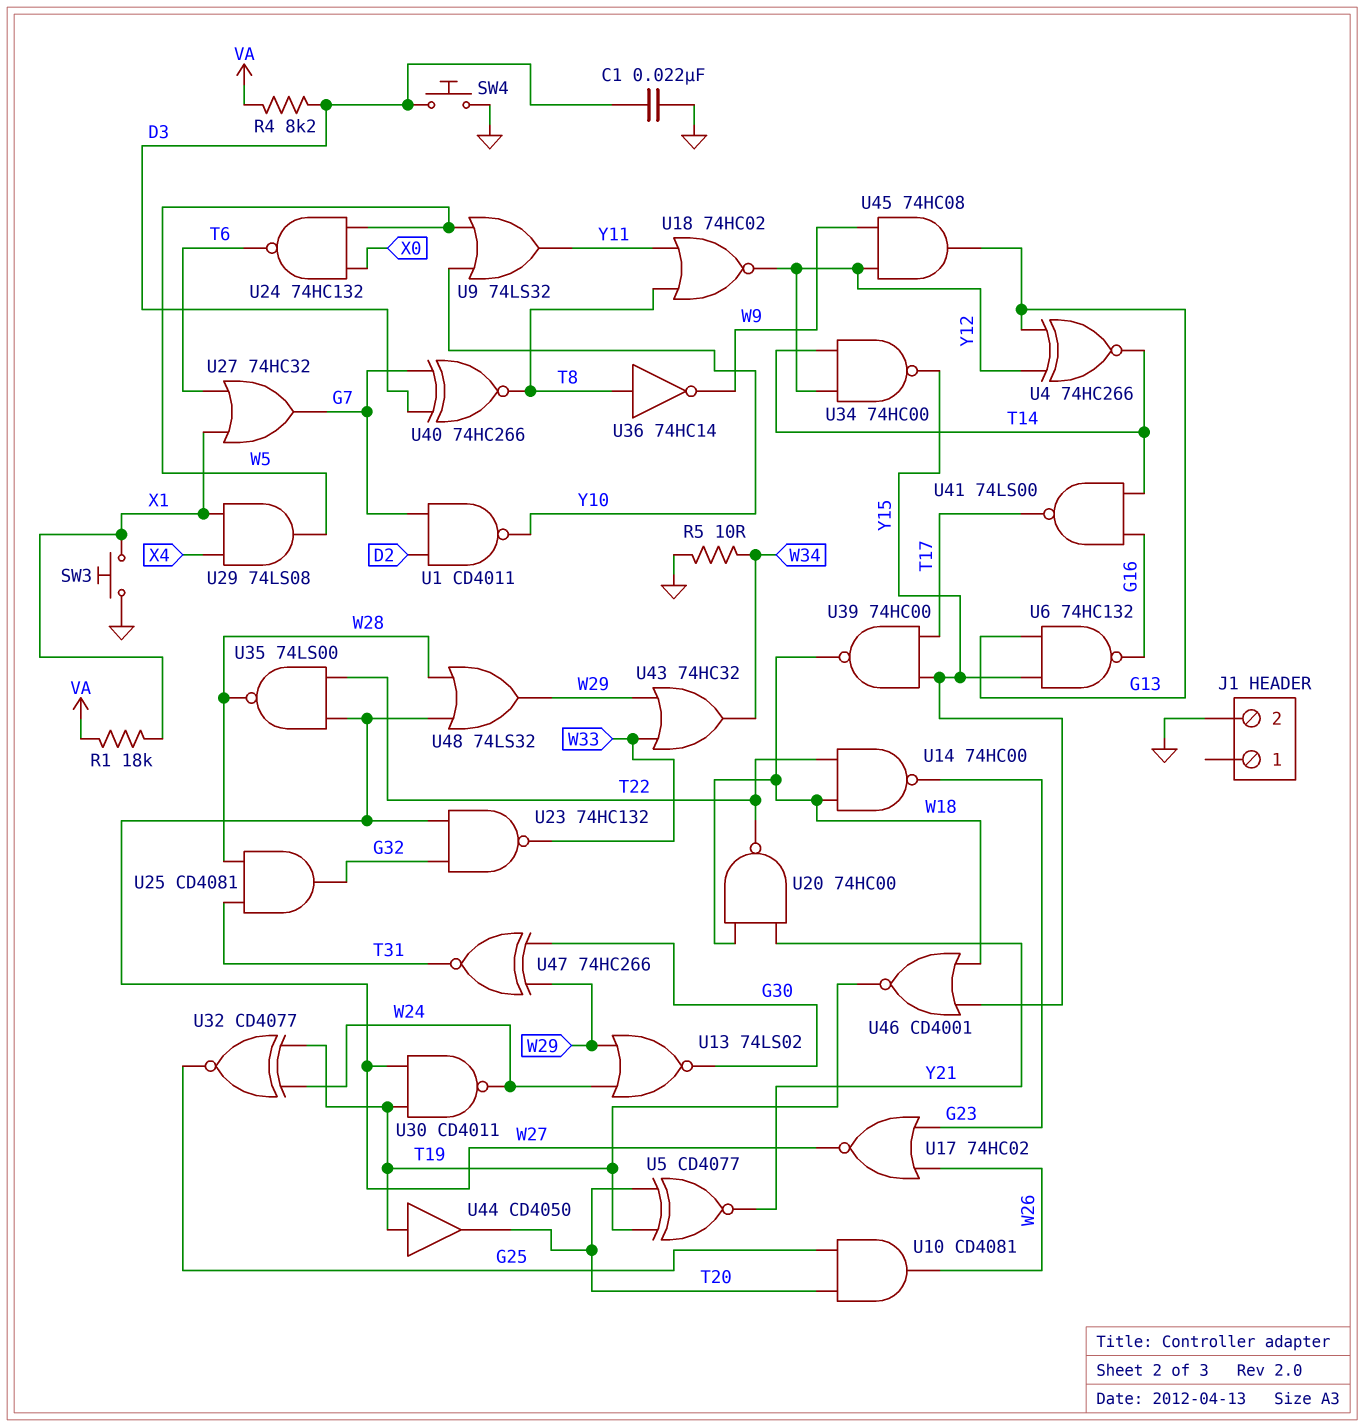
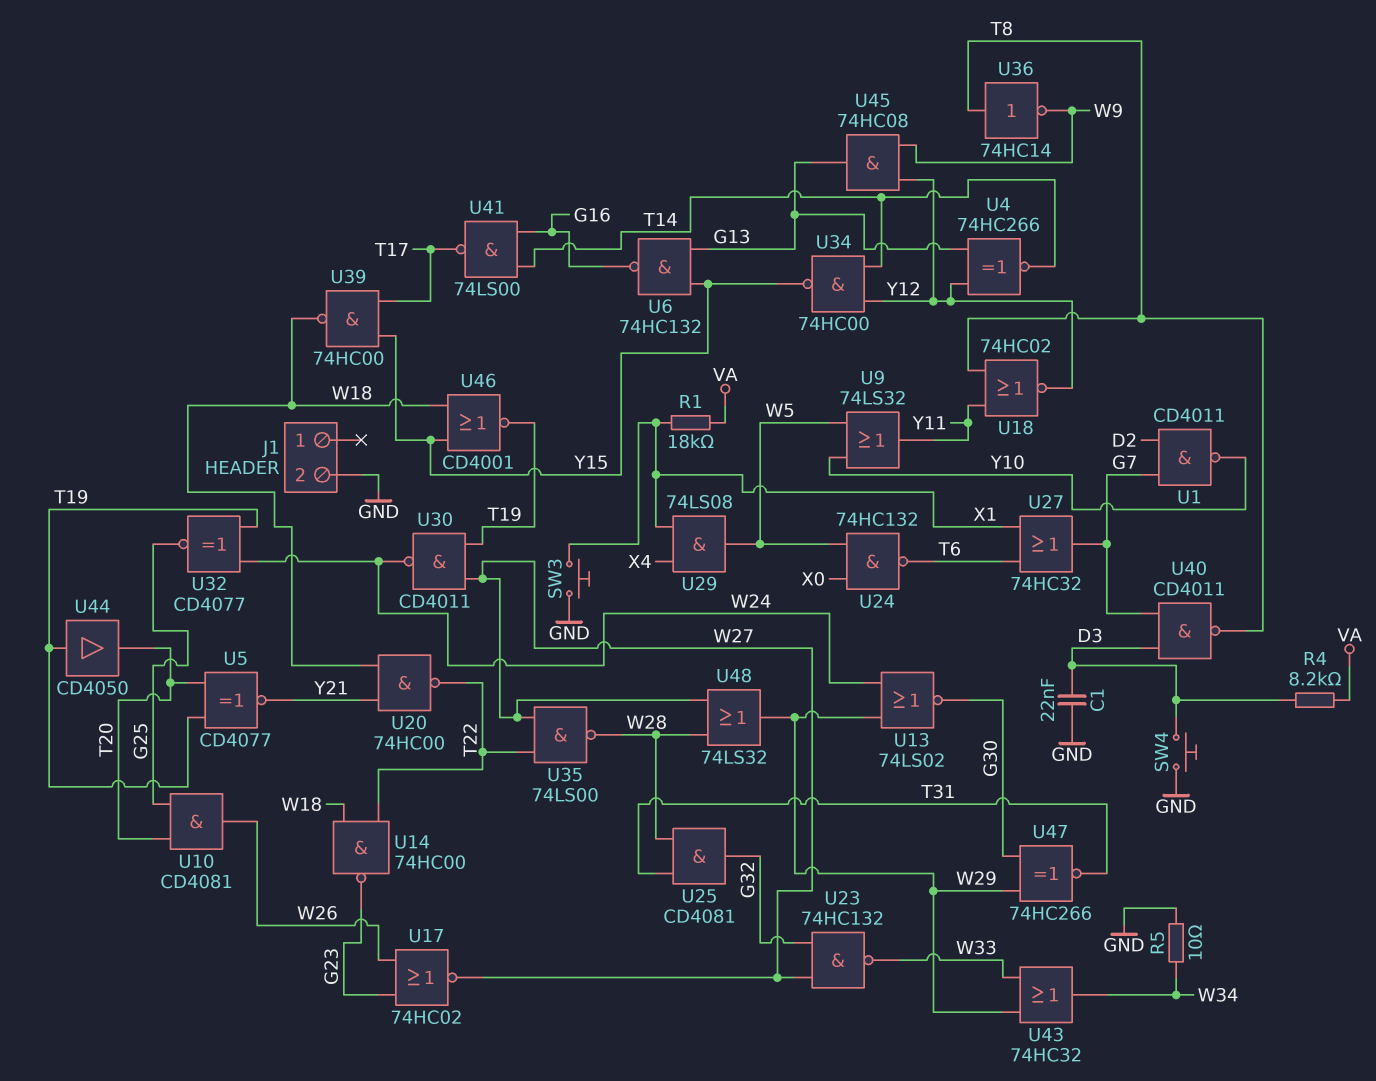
U40: XNOR 74HC266 (in D3, in G7, out T8) -> NAND CD4011 (in D3, in G7, out T8)

